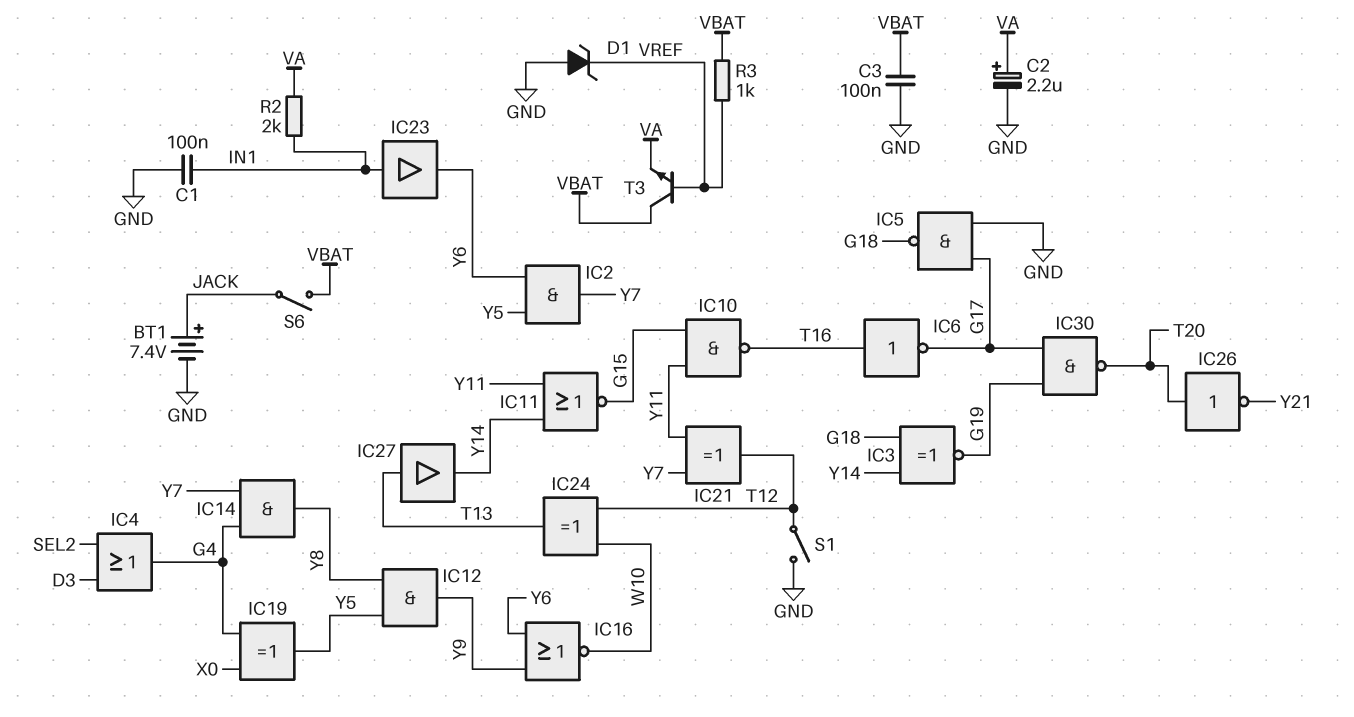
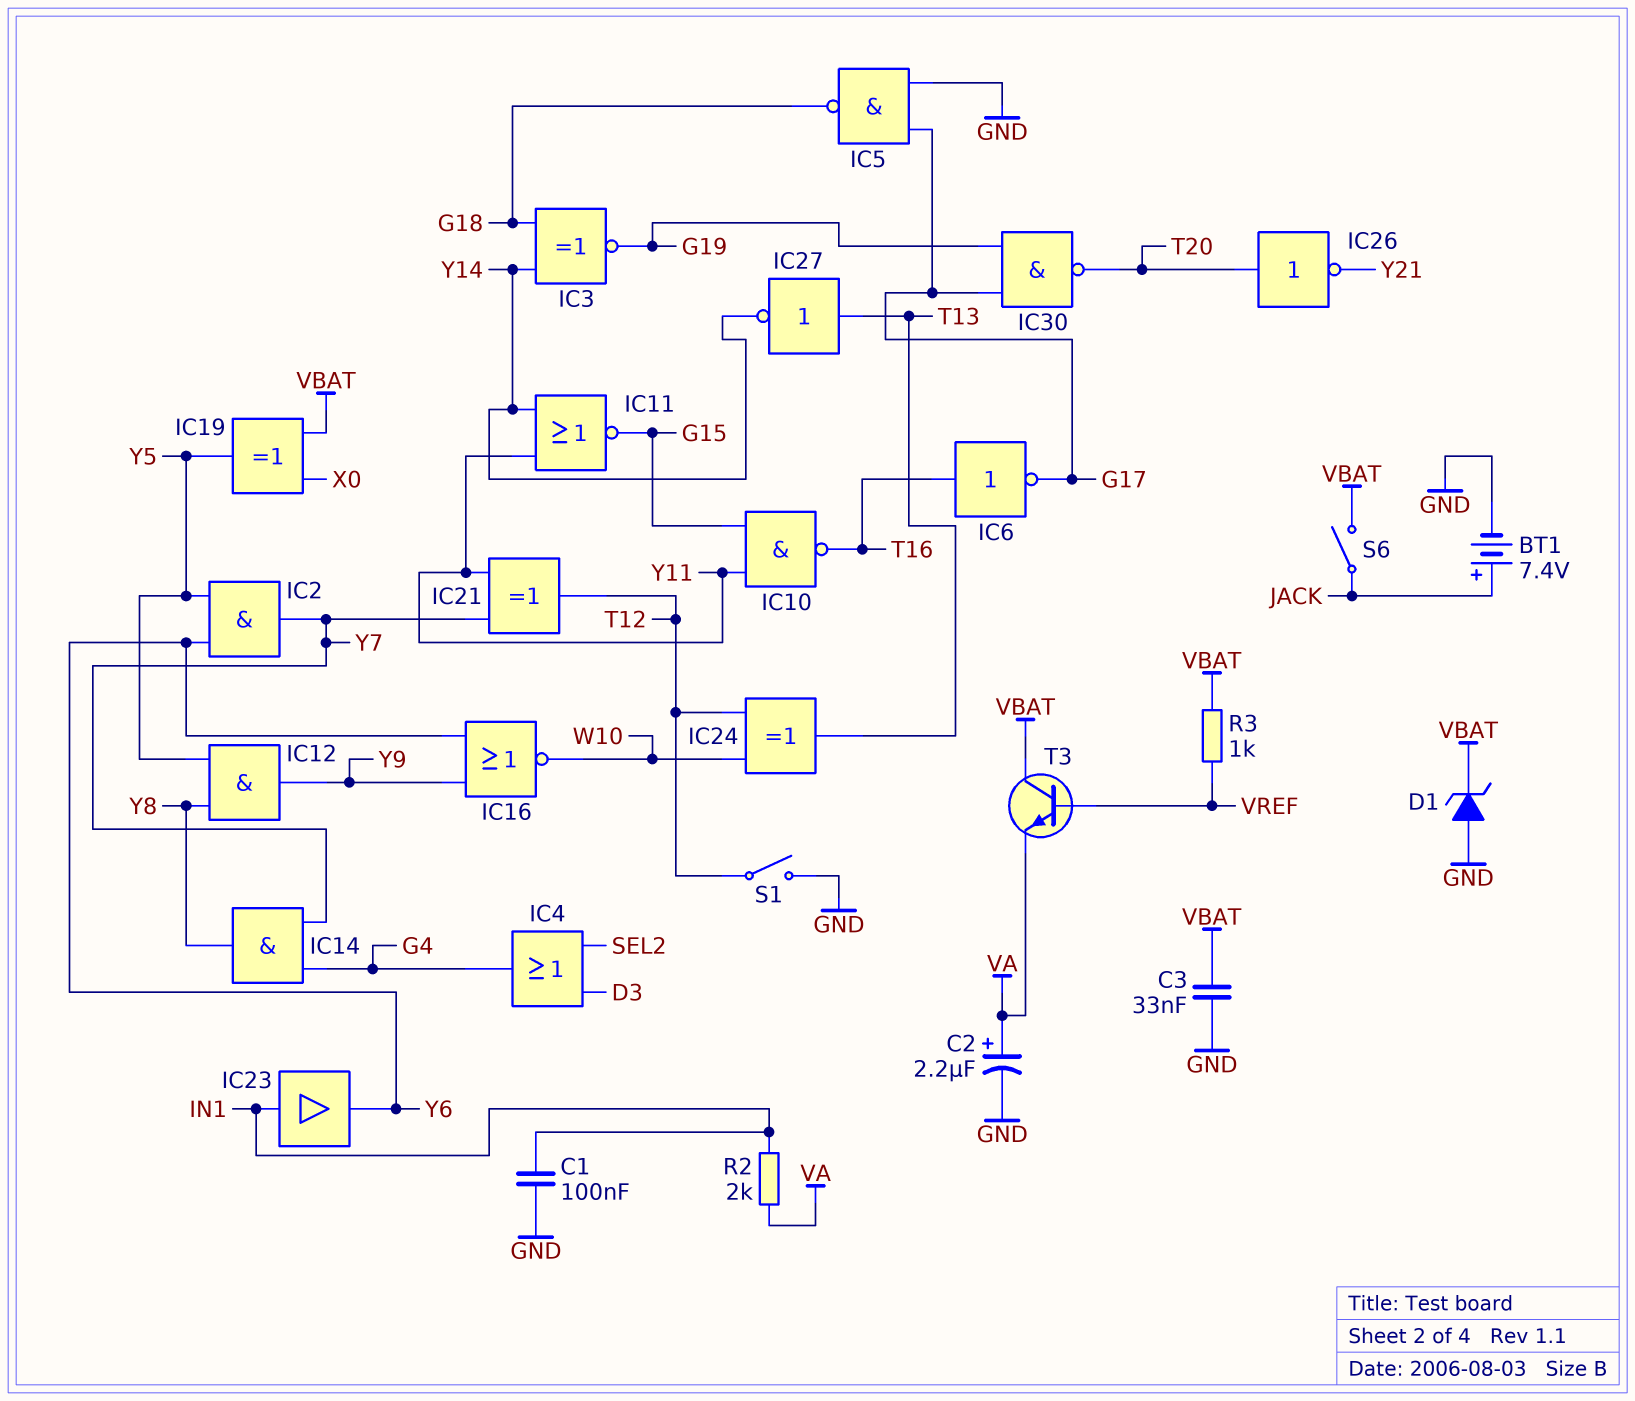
C3: 100nF (GND, VBAT) -> 33nF (GND, VBAT)
D1: zener (A GND, K VREF) -> zener (A GND, K VBAT)
IC19: XOR (in G4, in X0, out Y5) -> XOR (in VBAT, in X0, out Y5)
IC27: buffer (in T13, out Y14) -> NOT (in T13, out Y14)

